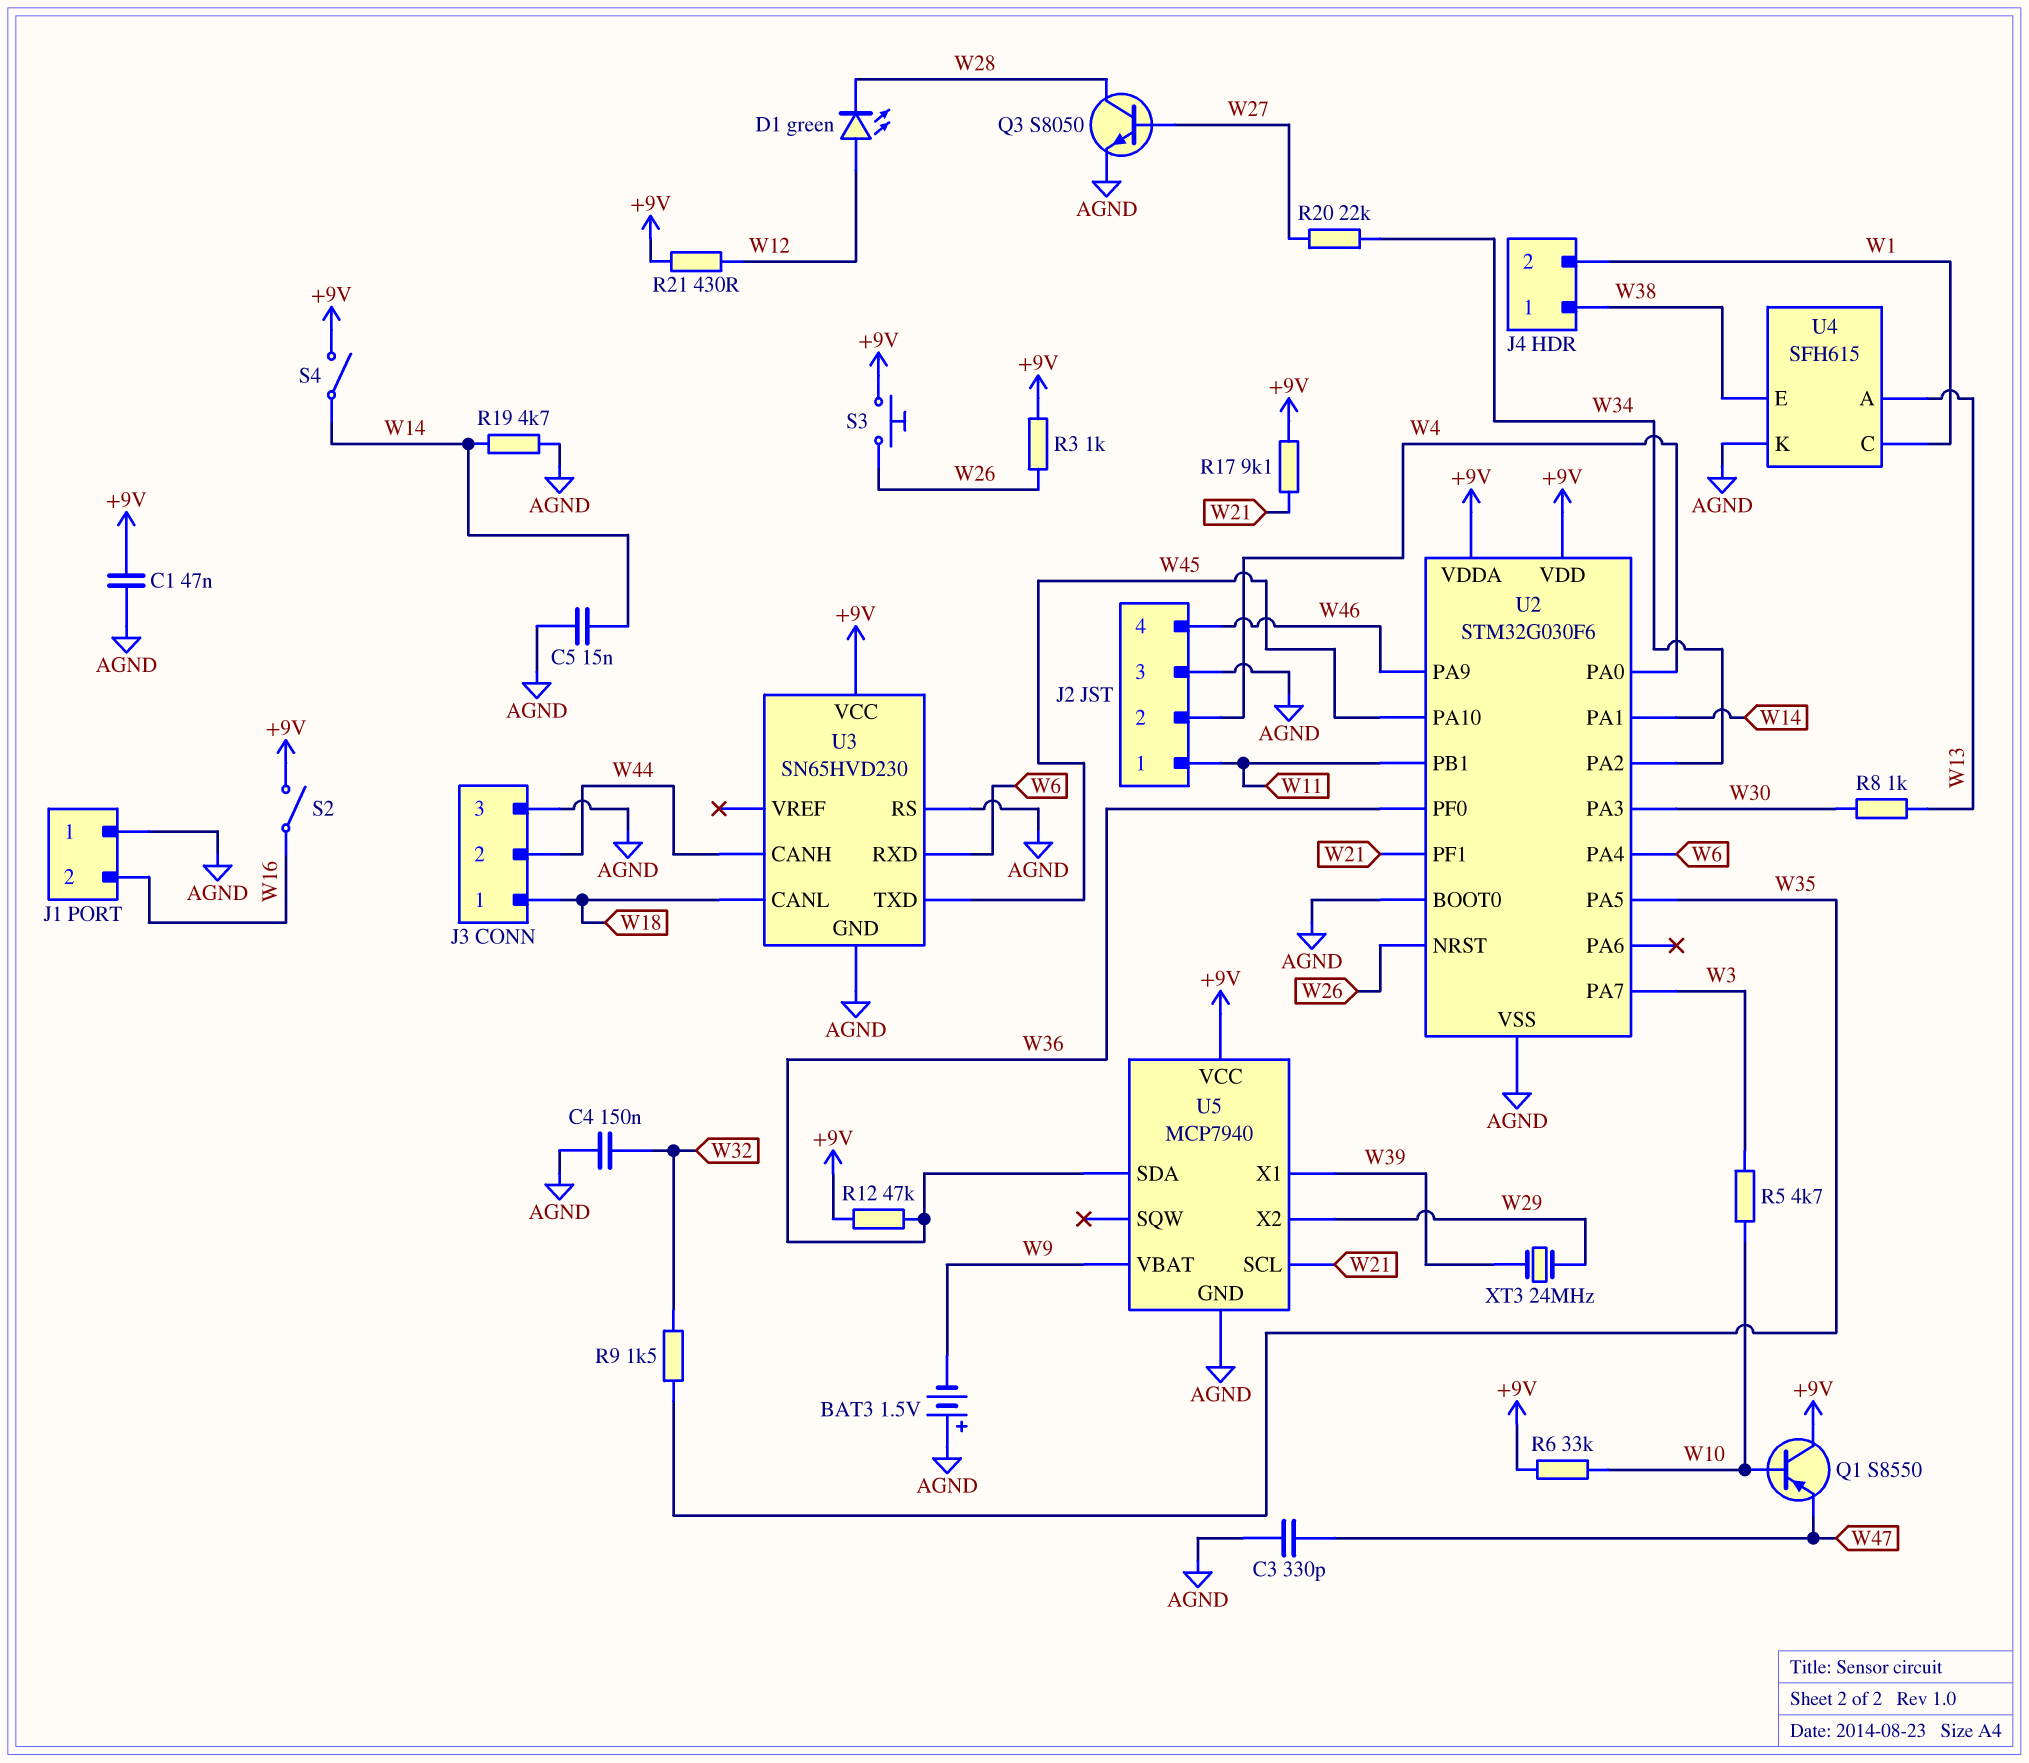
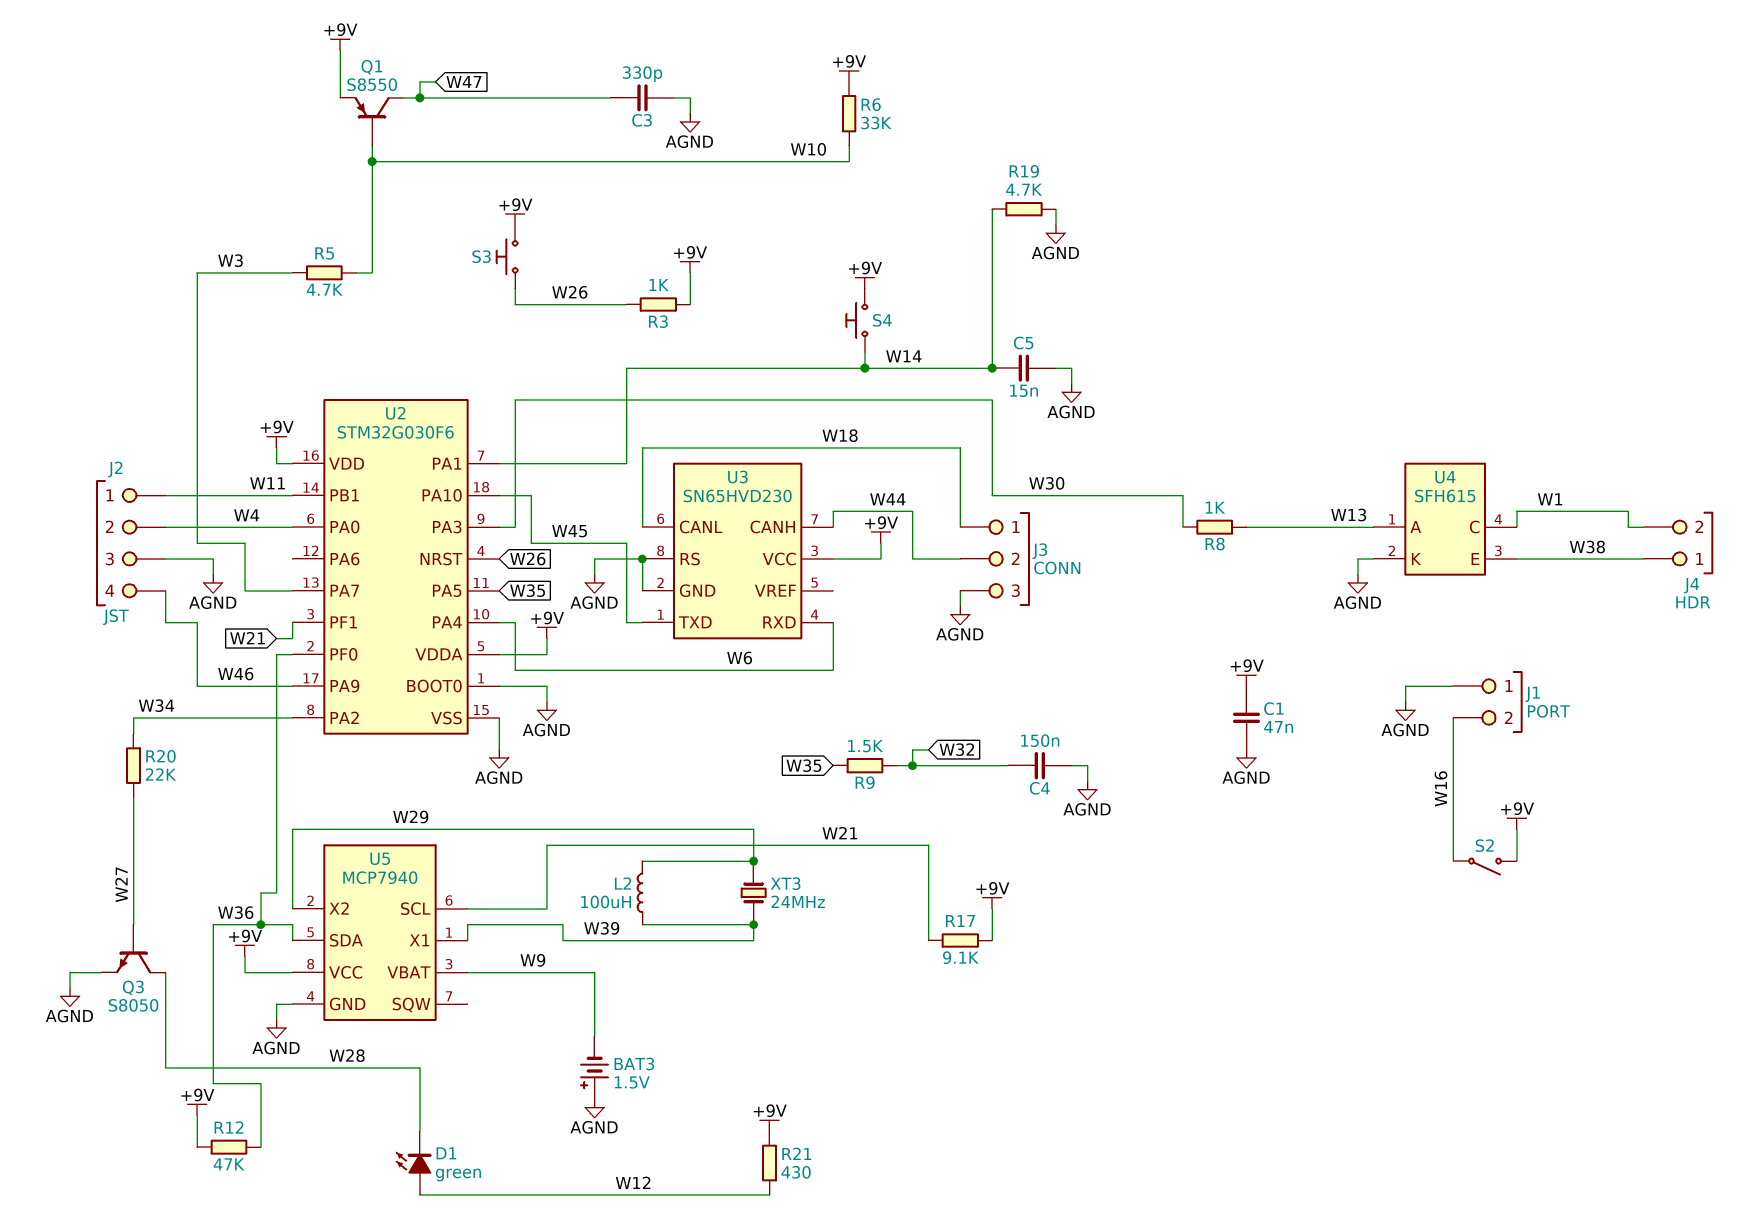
L2: none -> 100uH (W29, W39)
Q1: PNP S8550 (B W10, C +9V, E W47) -> PNP S8550 (B W10, C W47, E +9V)
S4: switch (+9V, W14) -> button (+9V, W14)

